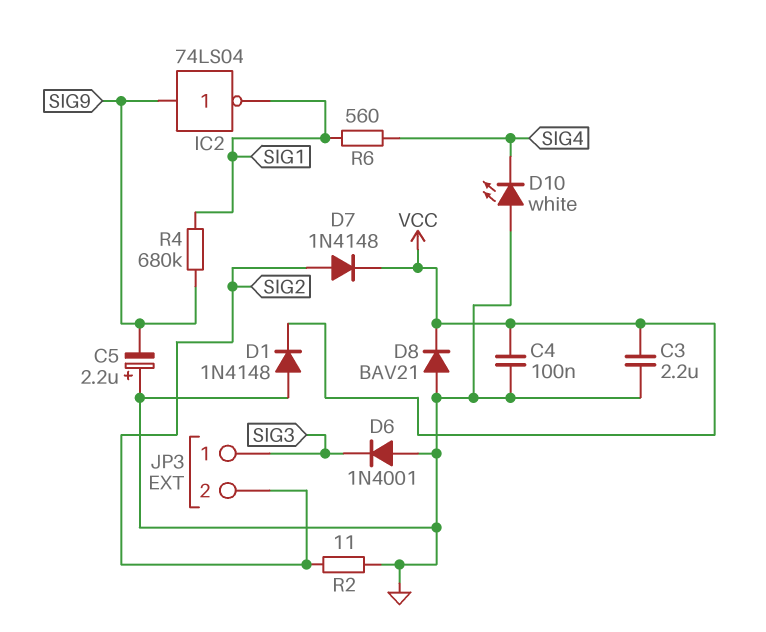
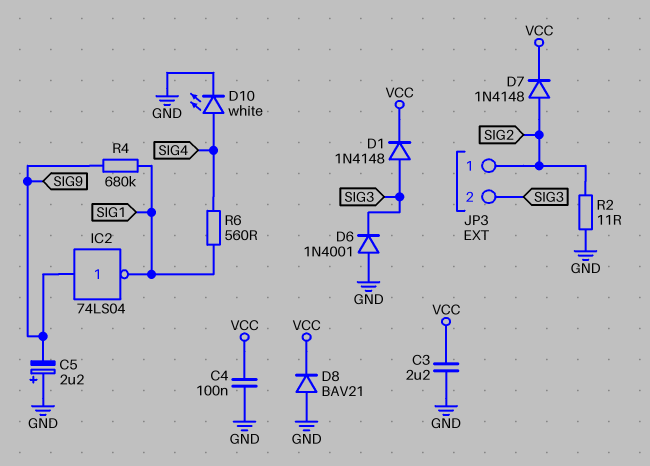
D1: diode 1N4148 (A GND, K VCC) -> diode 1N4148 (A SIG3, K VCC)
D10: LED white (A GND, K SIG4) -> LED white (A SIG4, K GND)
JP3 pin 1: SIG3 -> SIG2
JP3 pin 2: SIG2 -> SIG3

